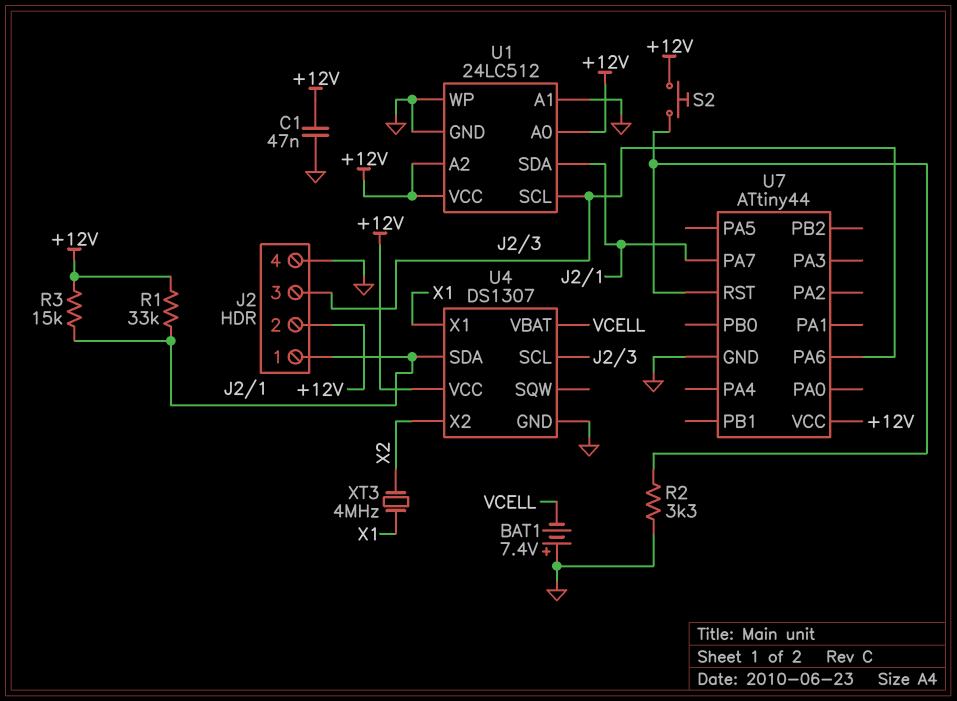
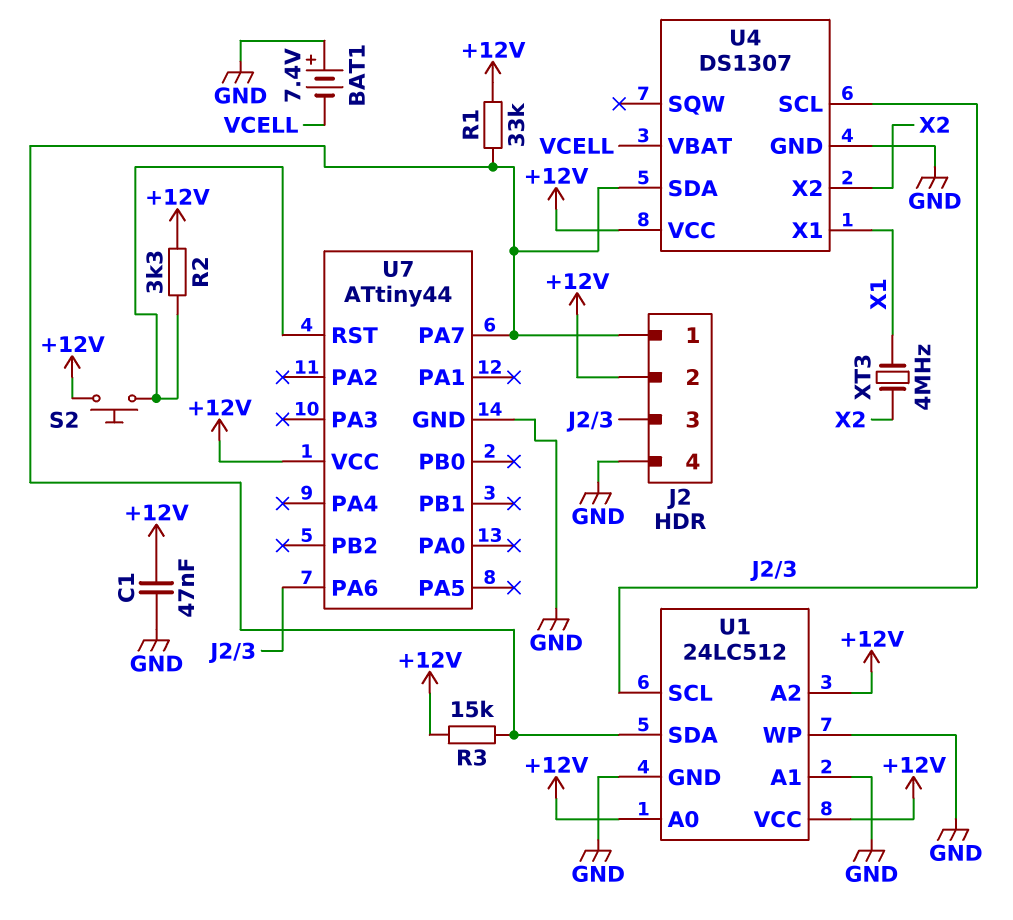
R2: 3.3k (GND, U7/RST) -> 3.3k (+12V, U7/RST)

